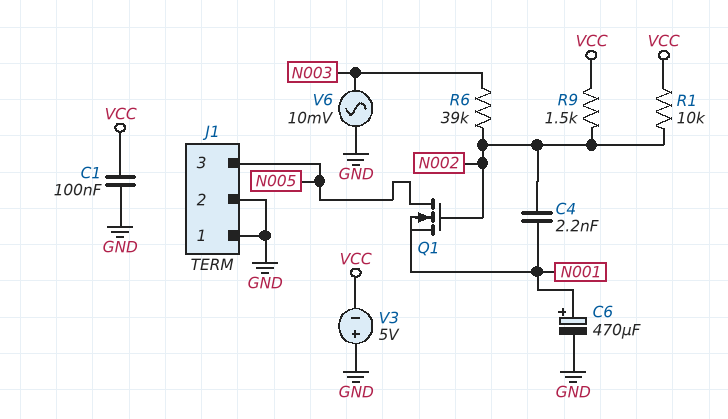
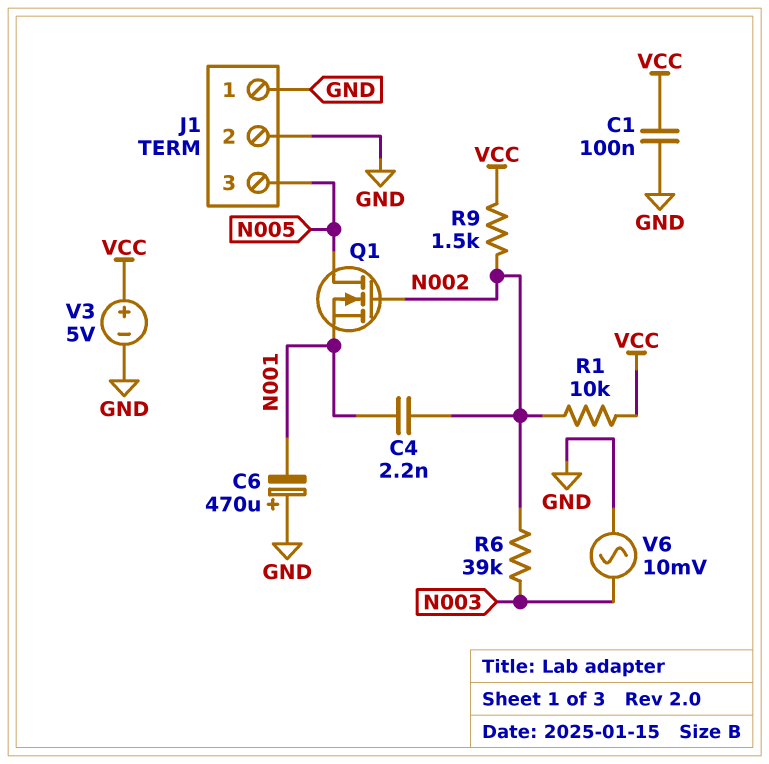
C6: 470uF (plus N001, minus GND) -> 470uF (plus GND, minus N001)
V3: 5V (plus GND, minus VCC) -> 5V (plus VCC, minus GND)

